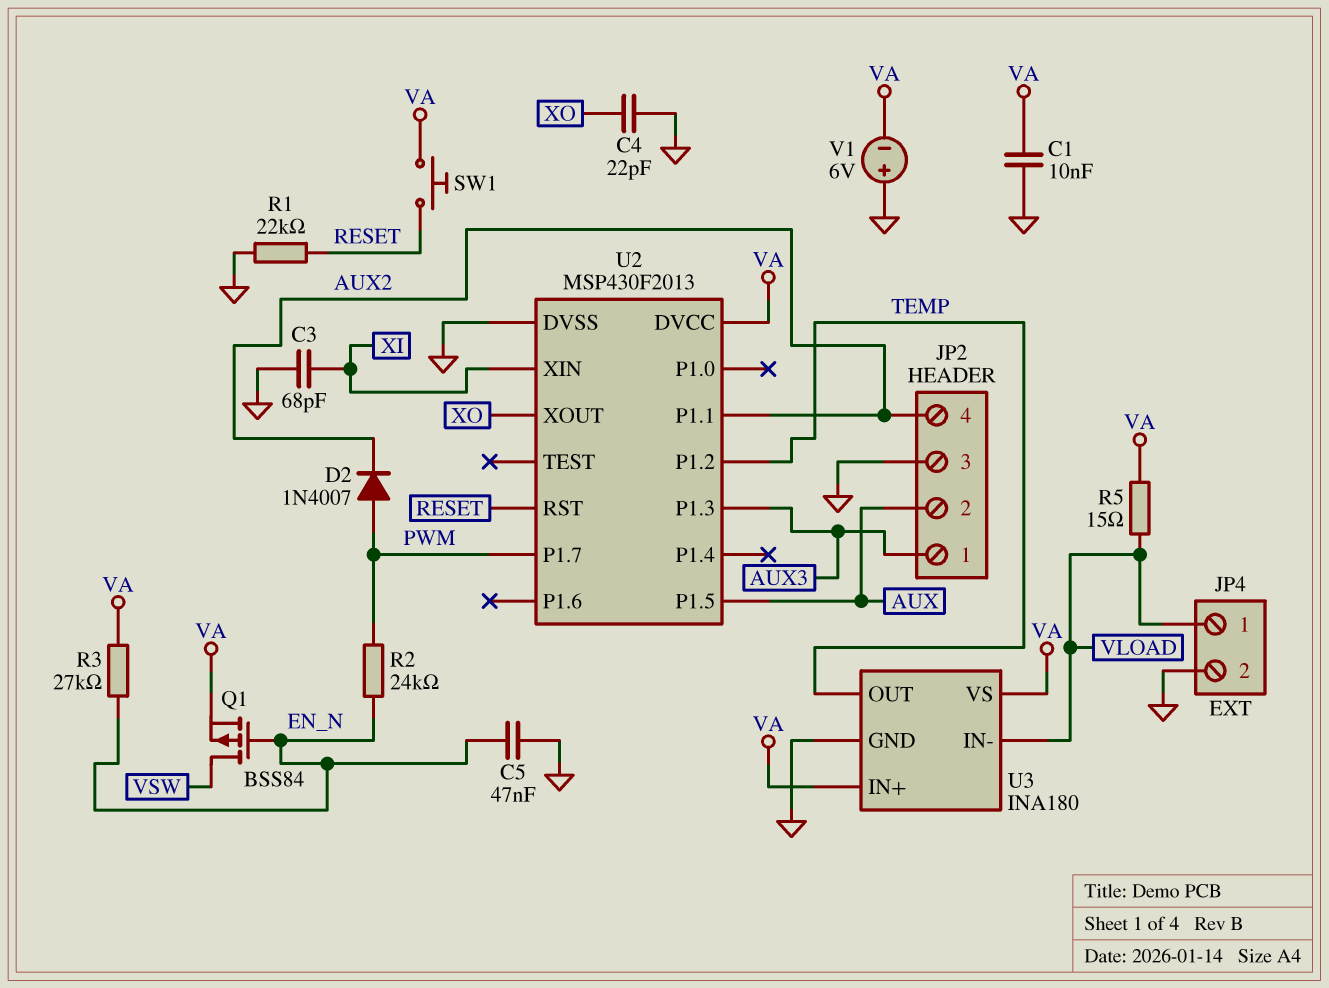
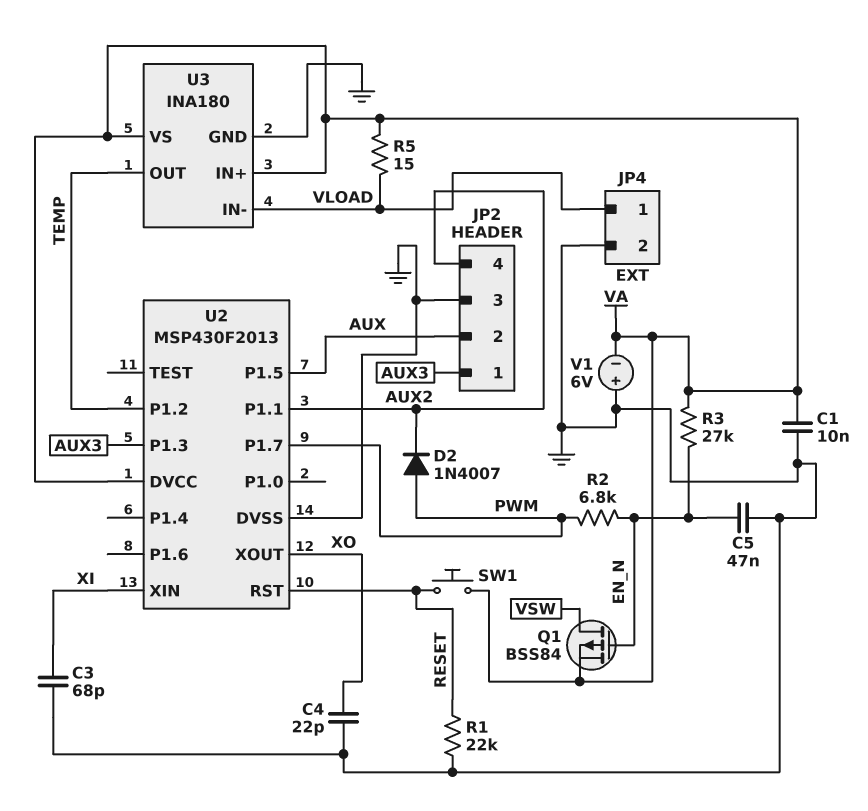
R2: 24k (EN_N, PWM) -> 6.8k (EN_N, PWM)

